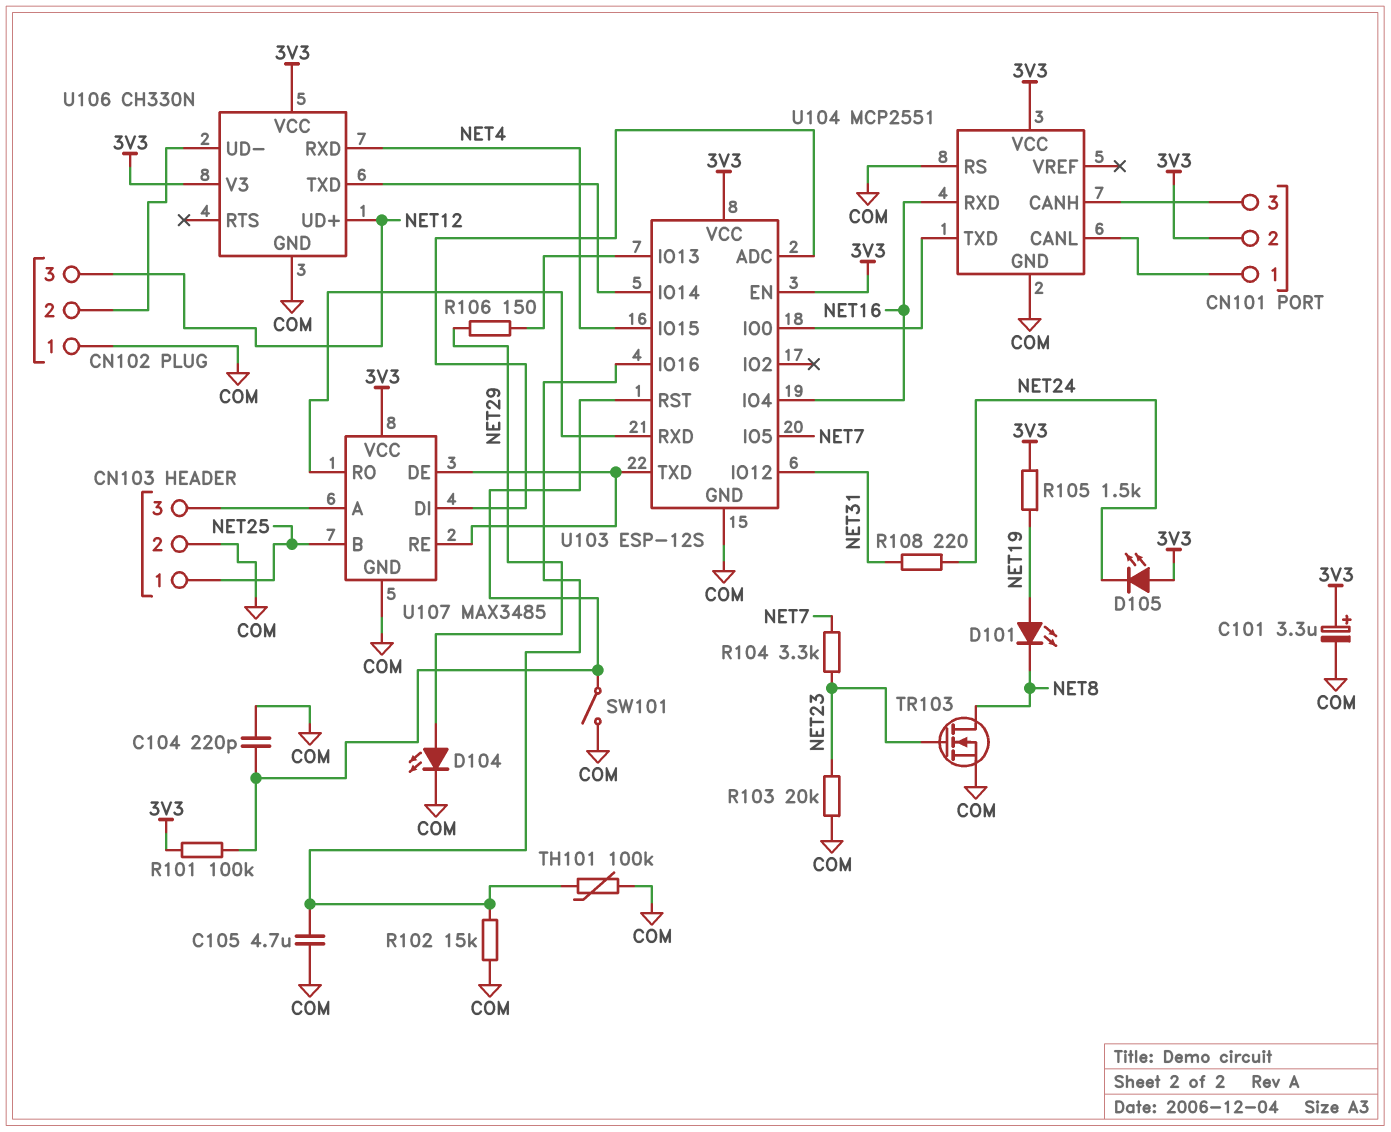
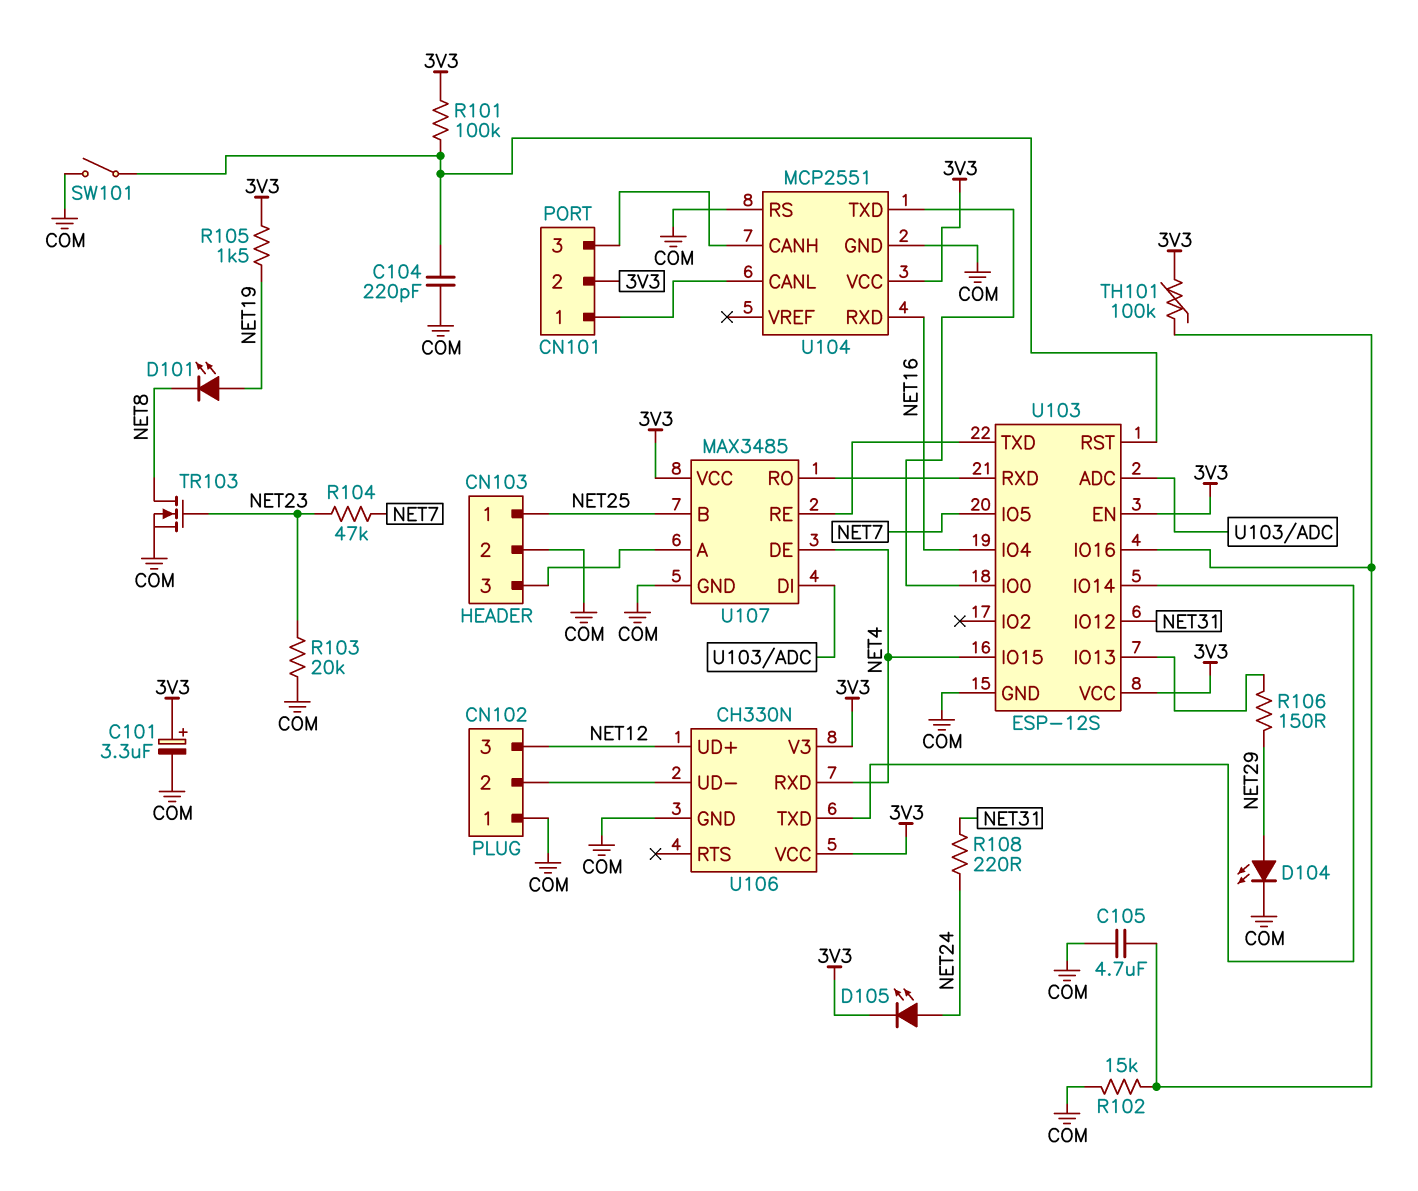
D105: LED (A 3V3, K NET24) -> LED (A NET24, K 3V3)
R104: 3.3k (NET7, NET23) -> 47k (NET7, NET23)
TH101: 100k (COM, U103/IO16) -> 100k (3V3, U103/IO16)
U107 pin DE: U103/TXD -> NET4

